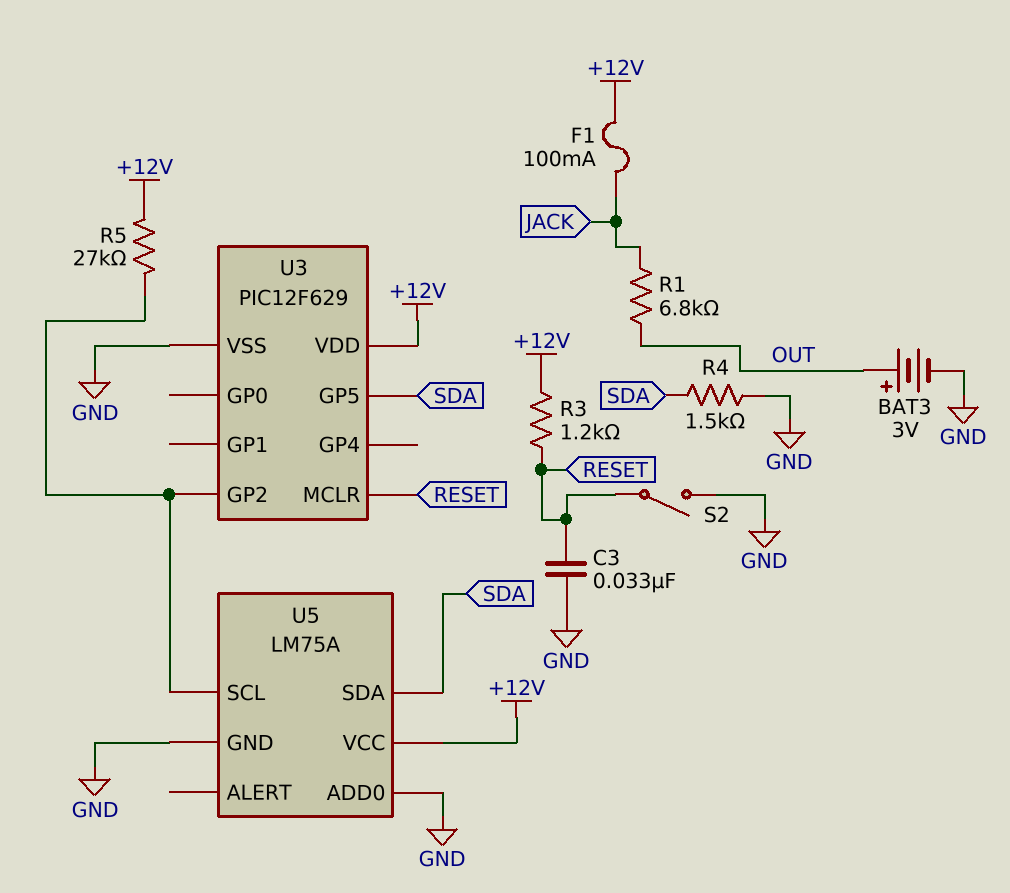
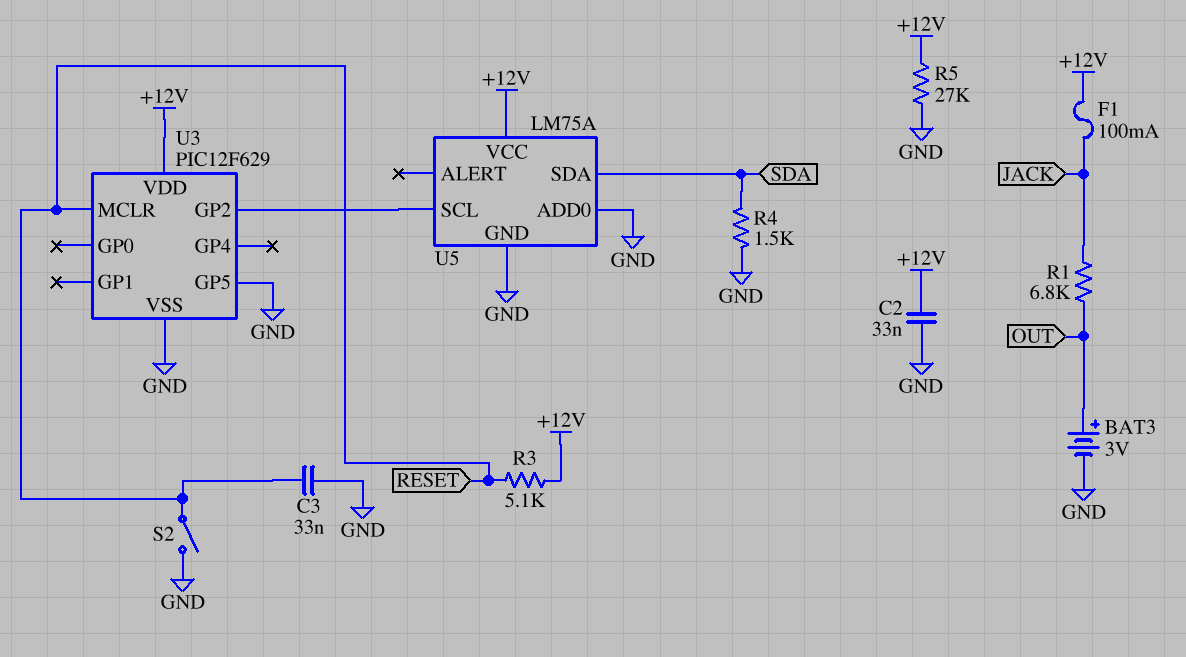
C2: none -> 33nF (+12V, GND)
R3: 1.2k (+12V, RESET) -> 5.1k (+12V, RESET)
R5: 27k (+12V, U3/GP2) -> 27k (+12V, GND)
U3 pin GP5: SDA -> GND

